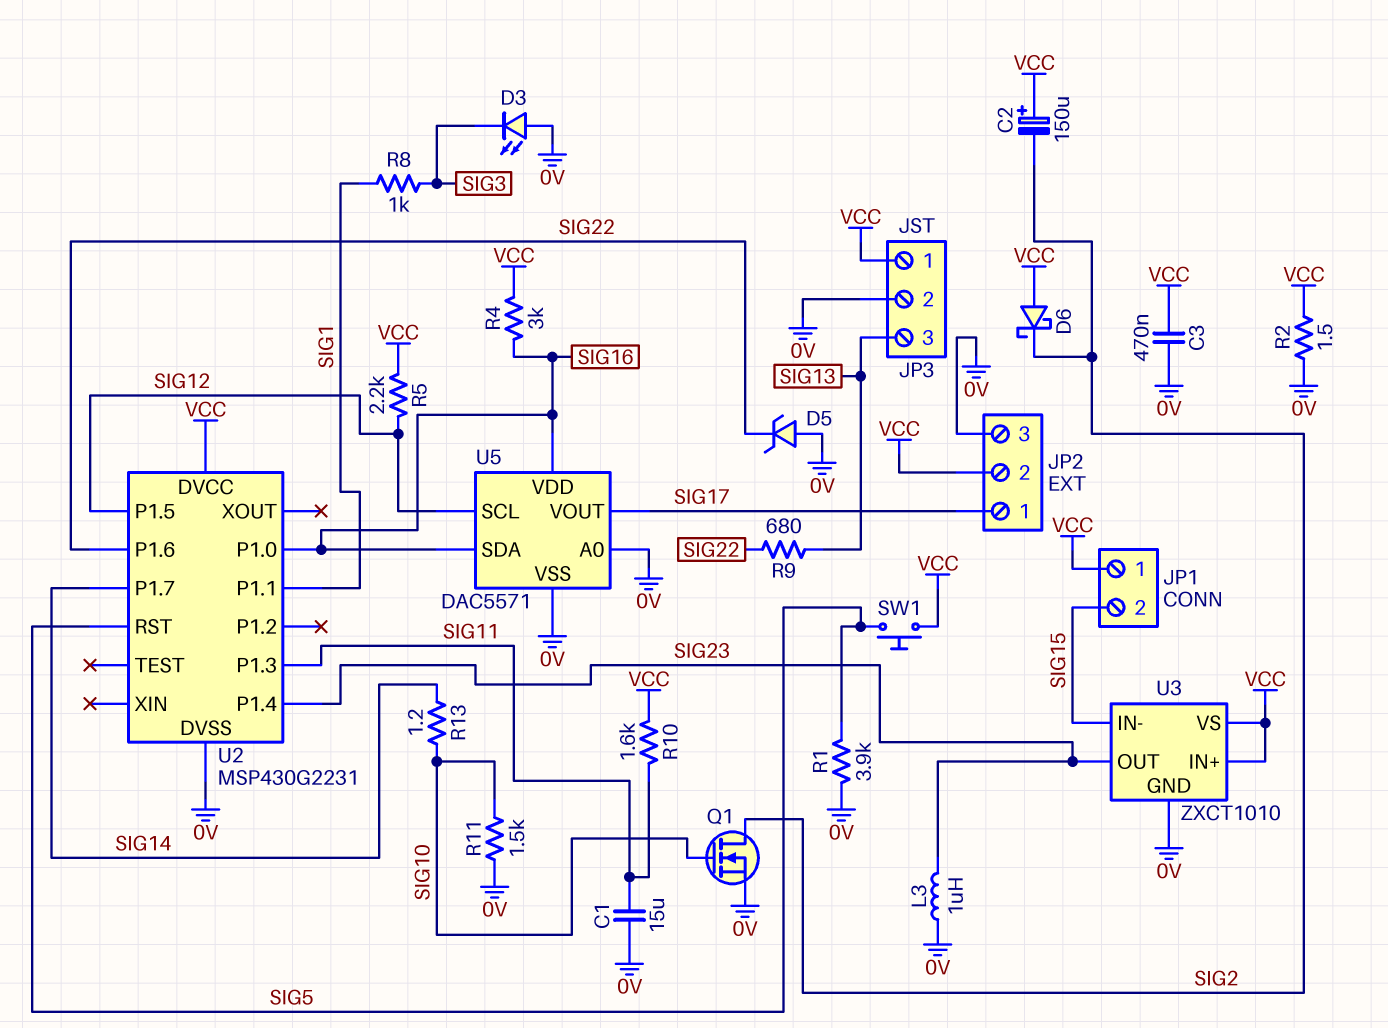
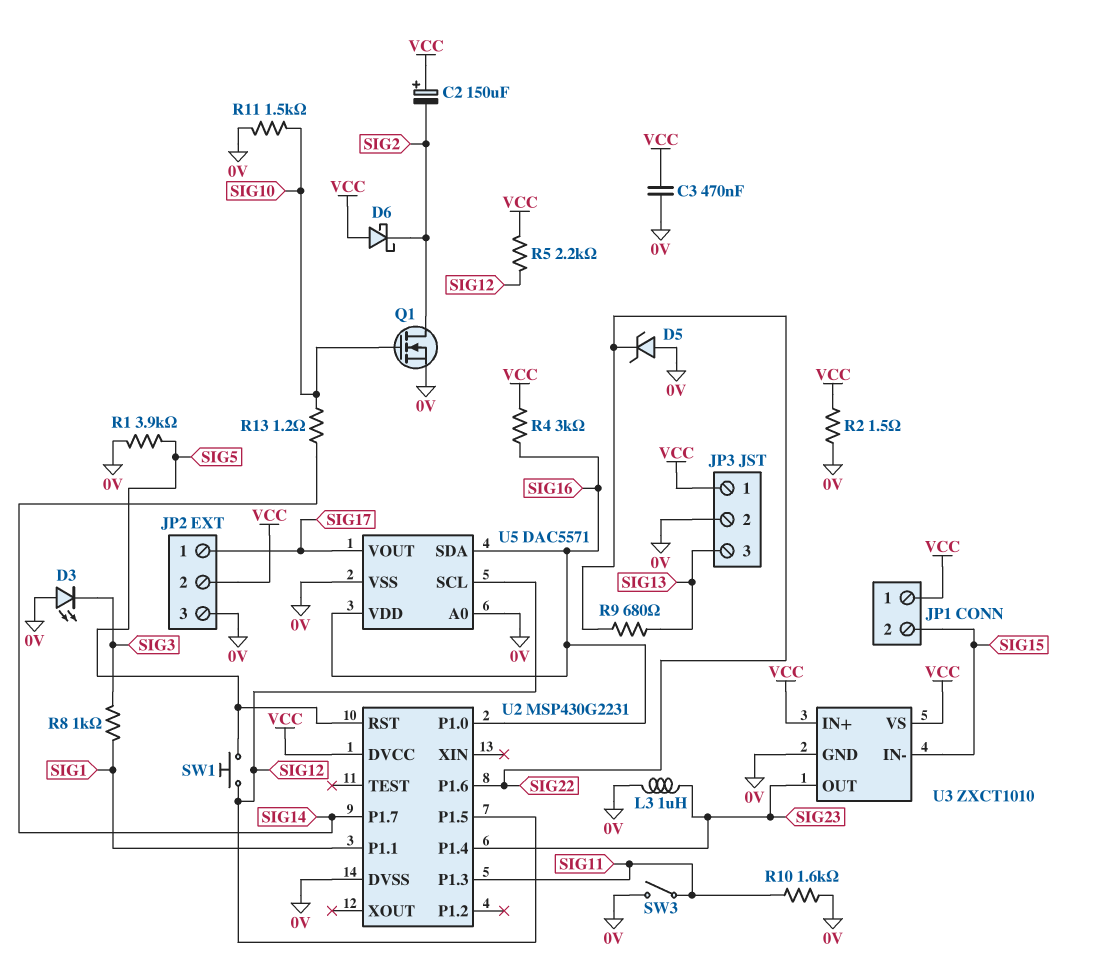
C1: 15uF (0V, SIG11) -> none
R10: 1.6k (SIG11, VCC) -> 1.6k (0V, SIG11)
SW1: button (SIG5, VCC) -> button (SIG5, SIG12)
SW3: none -> switch (0V, SIG11)

